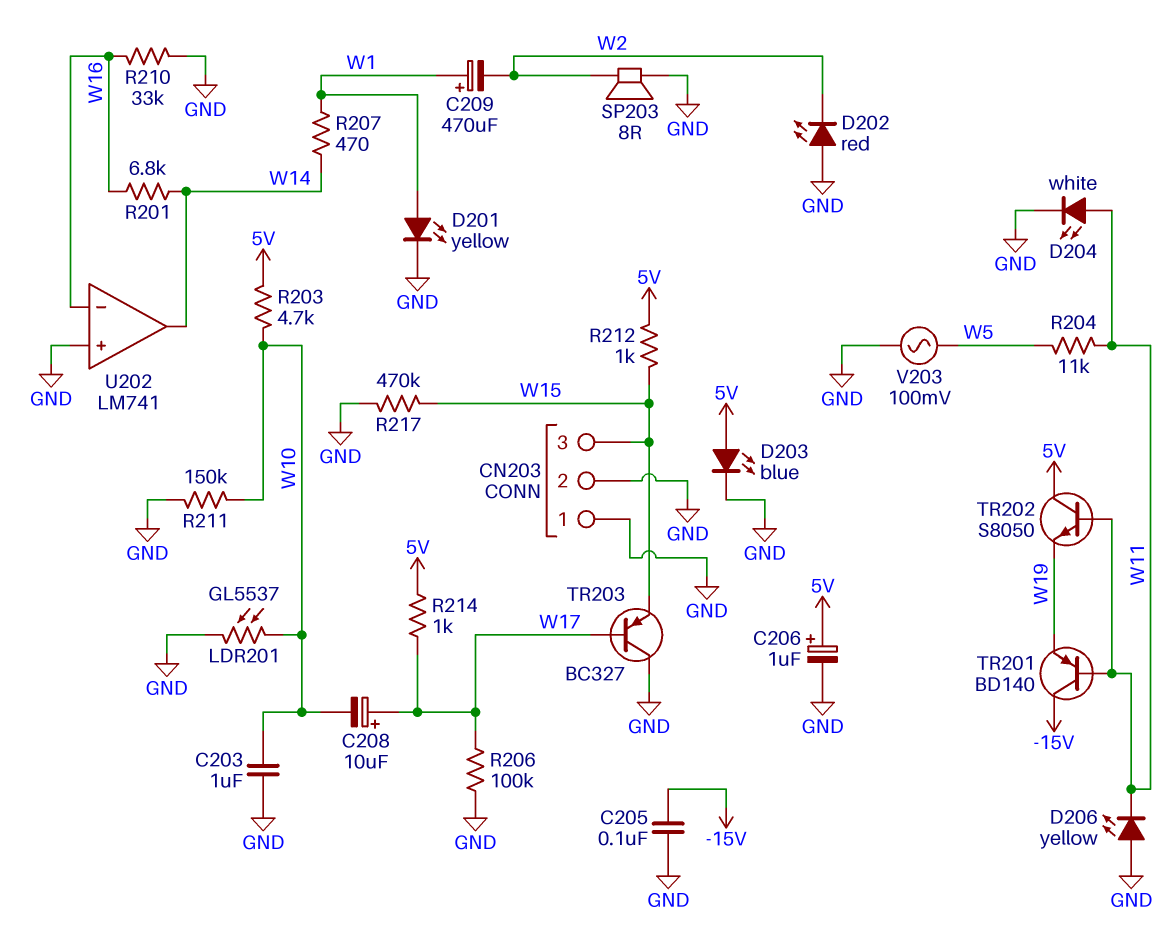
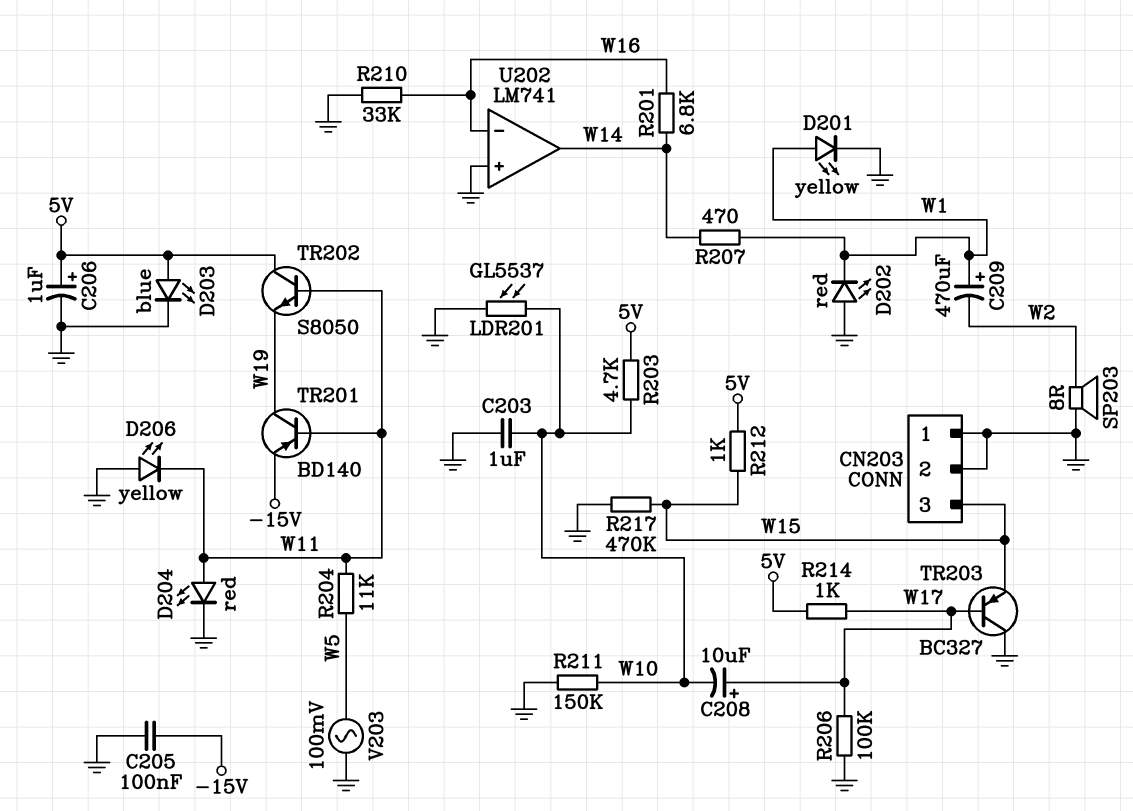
D202: LED red (A GND, K W2) -> LED red (A GND, K W1)
D204: LED white (A W11, K GND) -> LED red (A W11, K GND)
TR201: PNP BD140 (B W11, C -15V, E W19) -> PNP BD140 (B W11, C W19, E -15V)

